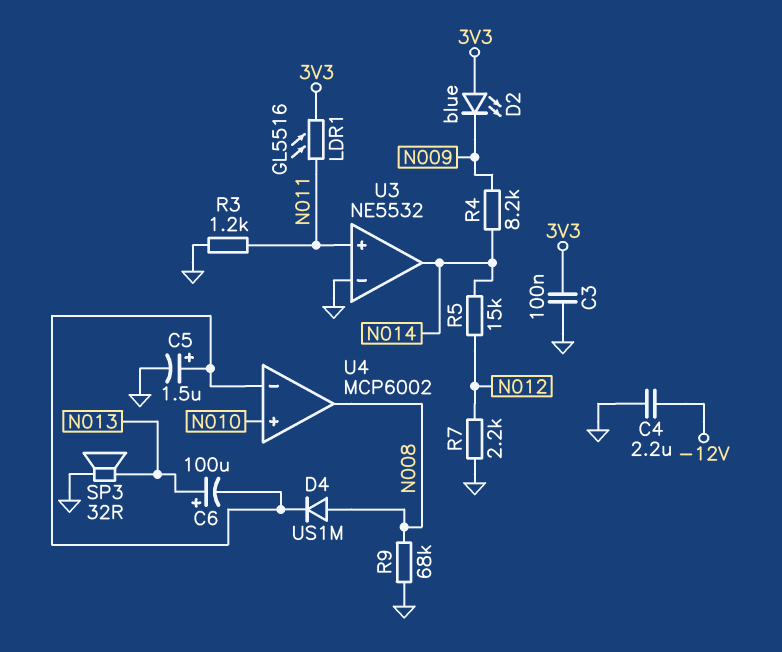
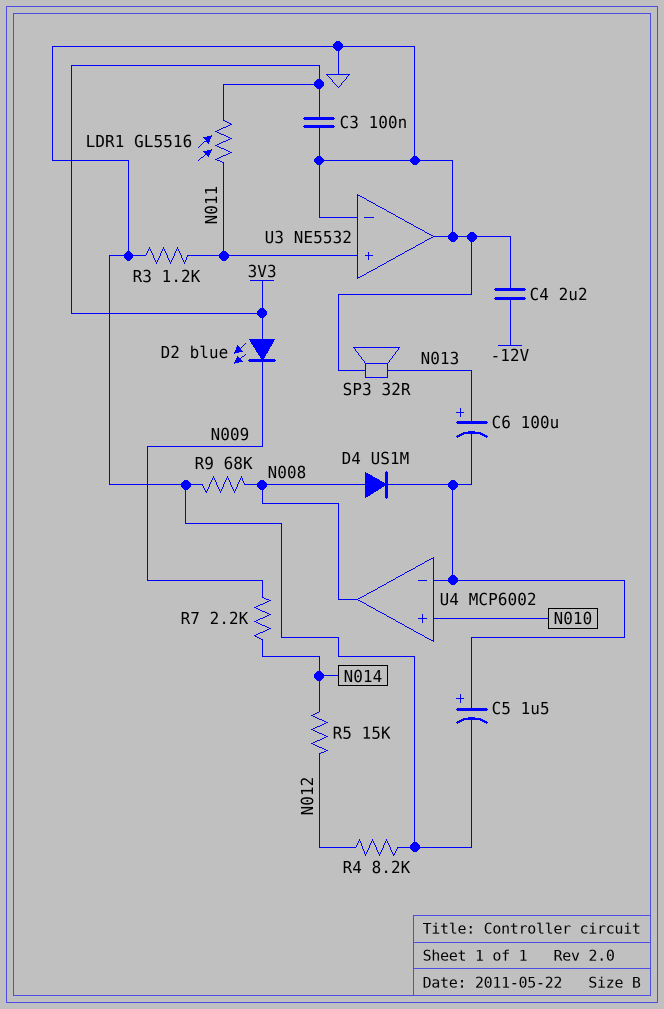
R4: 8.2k (N009, N014) -> 8.2k (GND, N012)
R7: 2.2k (GND, N012) -> 2.2k (N009, N014)
U3 pin out: N014 -> GND

